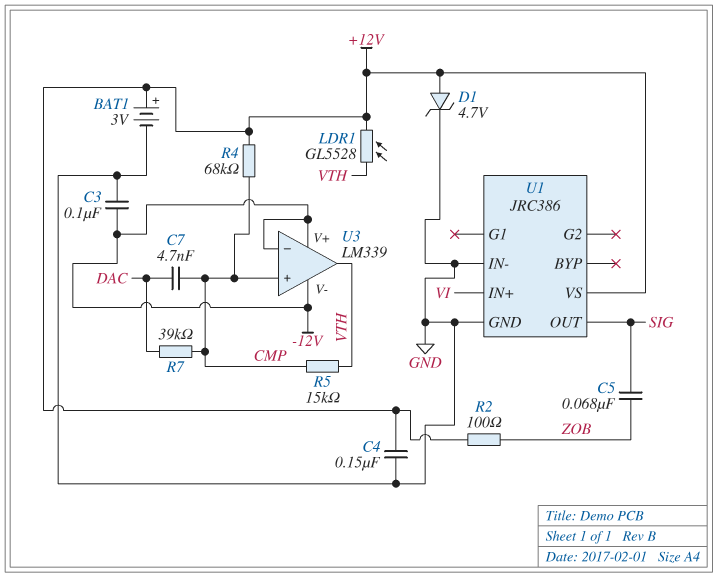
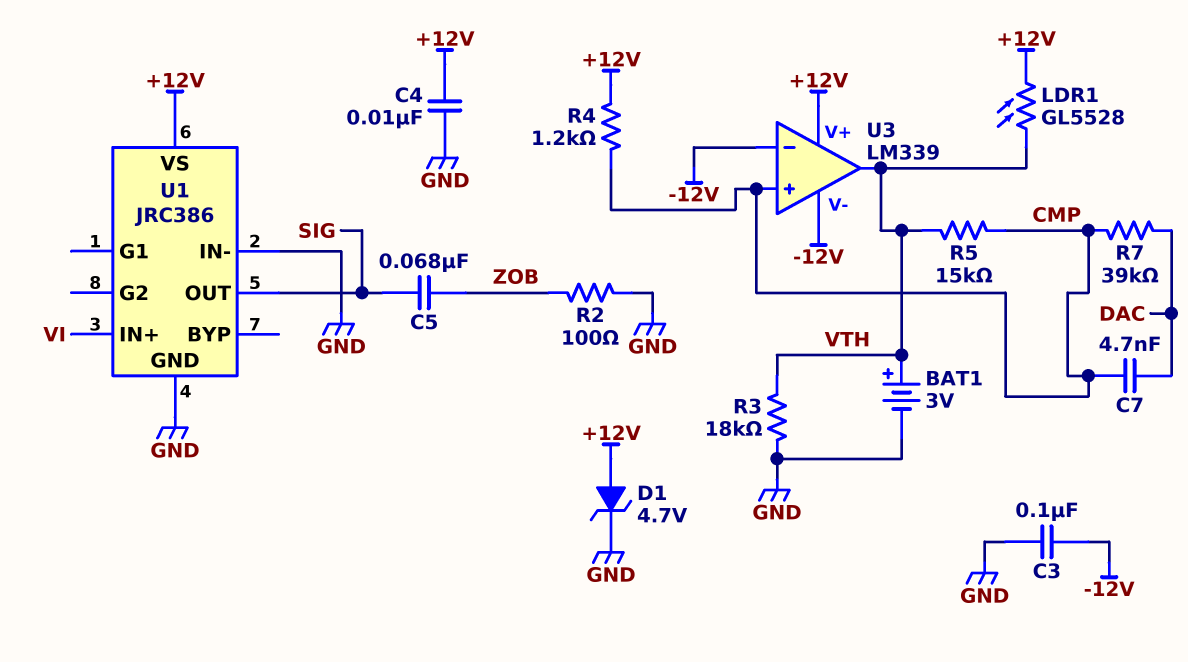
BAT1: 3V (plus +12V, minus GND) -> 3V (plus VTH, minus GND)
C4: 150nF (+12V, GND) -> 10nF (+12V, GND)
R2: 100 (+12V, ZOB) -> 100 (GND, ZOB)
R3: none -> 18k (GND, VTH)
R4: 68k (+12V, CMP) -> 1.2k (+12V, CMP)
U3 pin V+: -12V -> +12V

